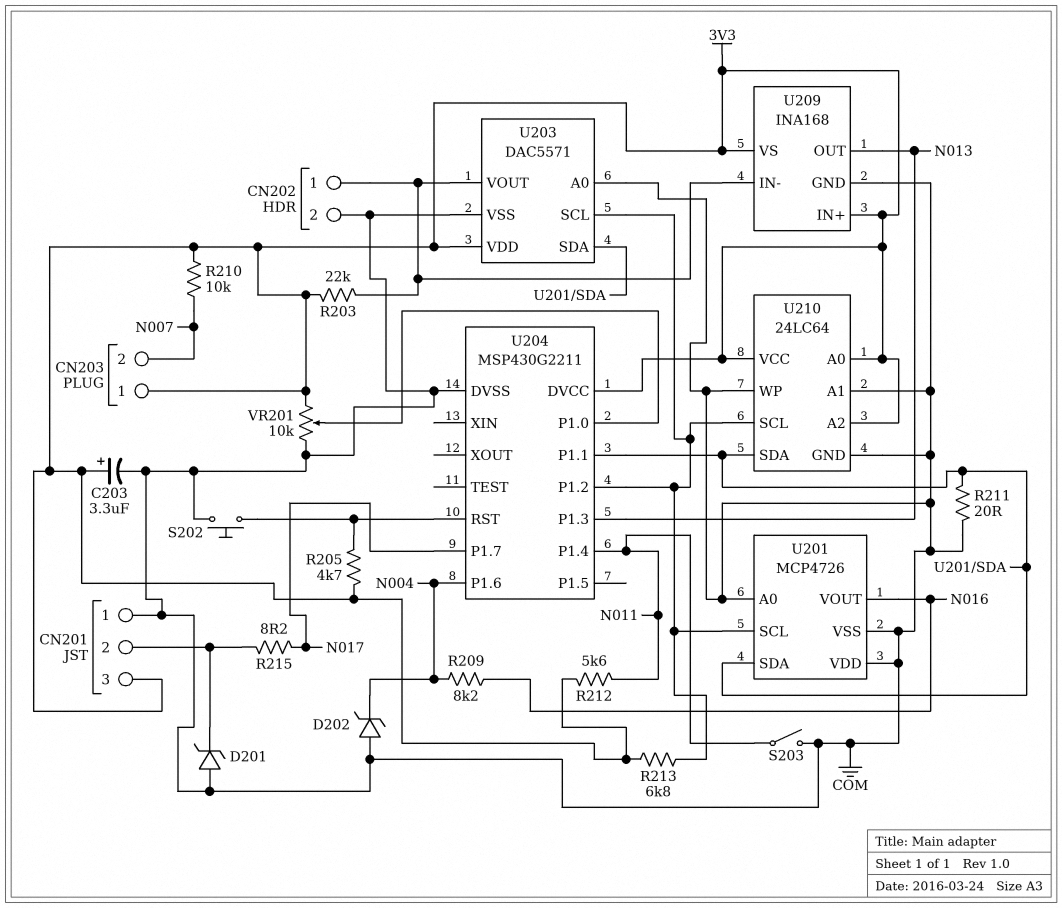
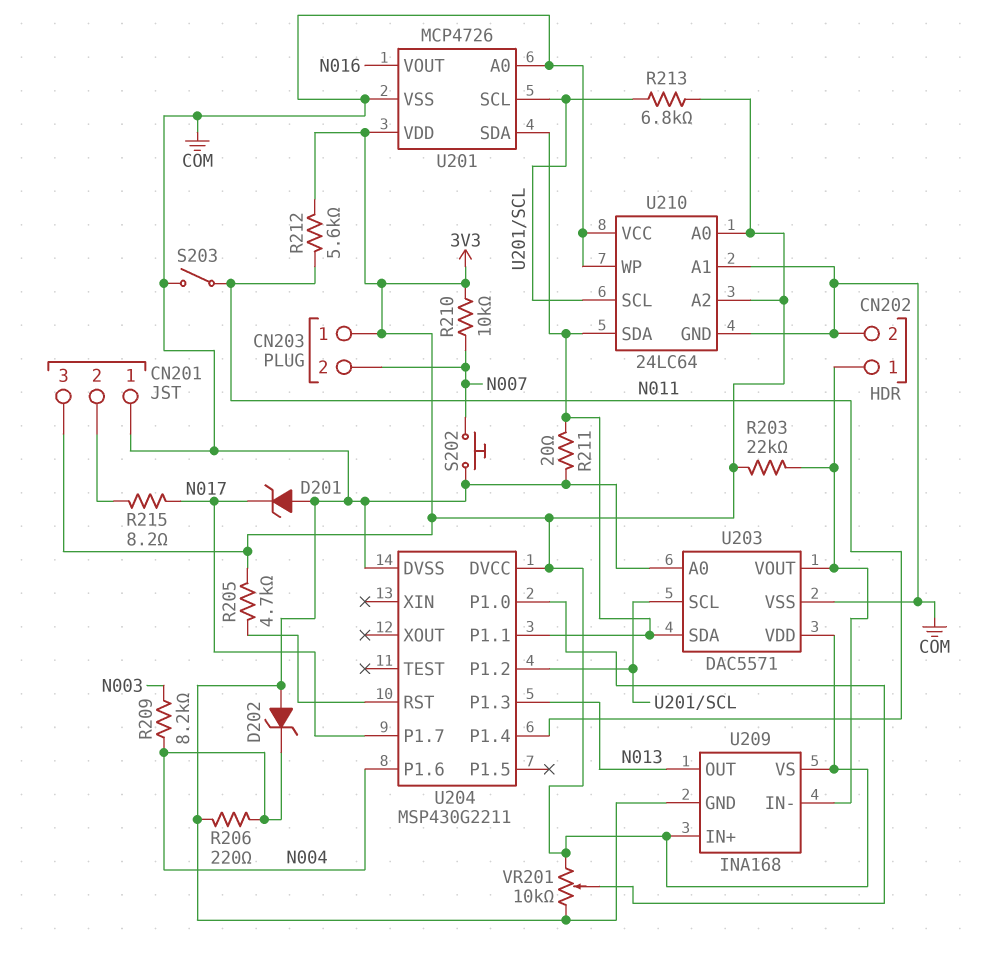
C203: 3.3uF (plus 3V3, minus COM) -> none
D201: zener (A COM, K CN201/2) -> zener (A COM, K N017)
R206: none -> 220 (COM, N004)
R209: 8.2k (N004, N016) -> 8.2k (N003, N004)
S202: button (COM, U204/RST) -> button (COM, N007)
U201 pin VDD: COM -> 3V3
U210 pin VCC: 3V3 -> COM

